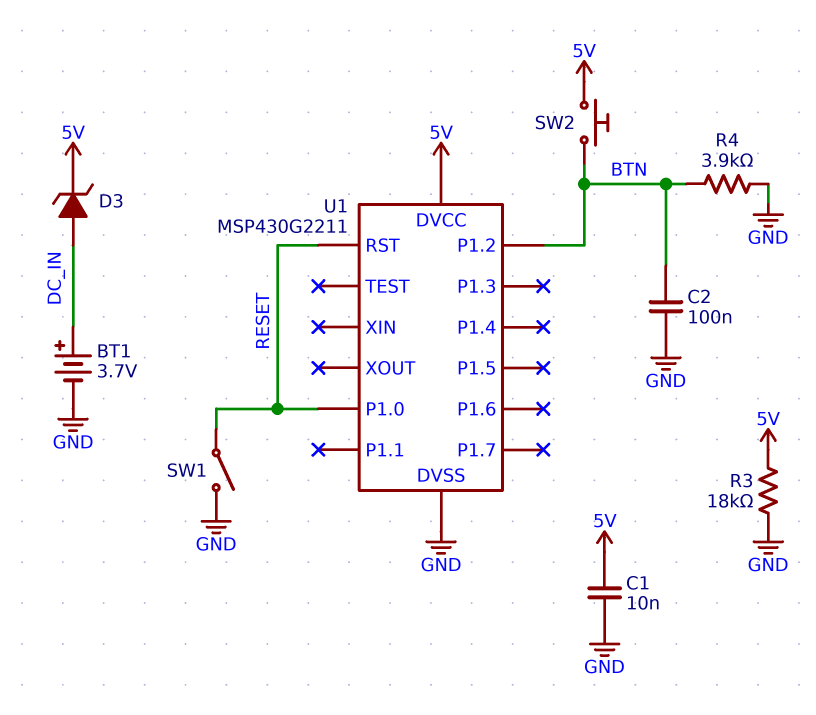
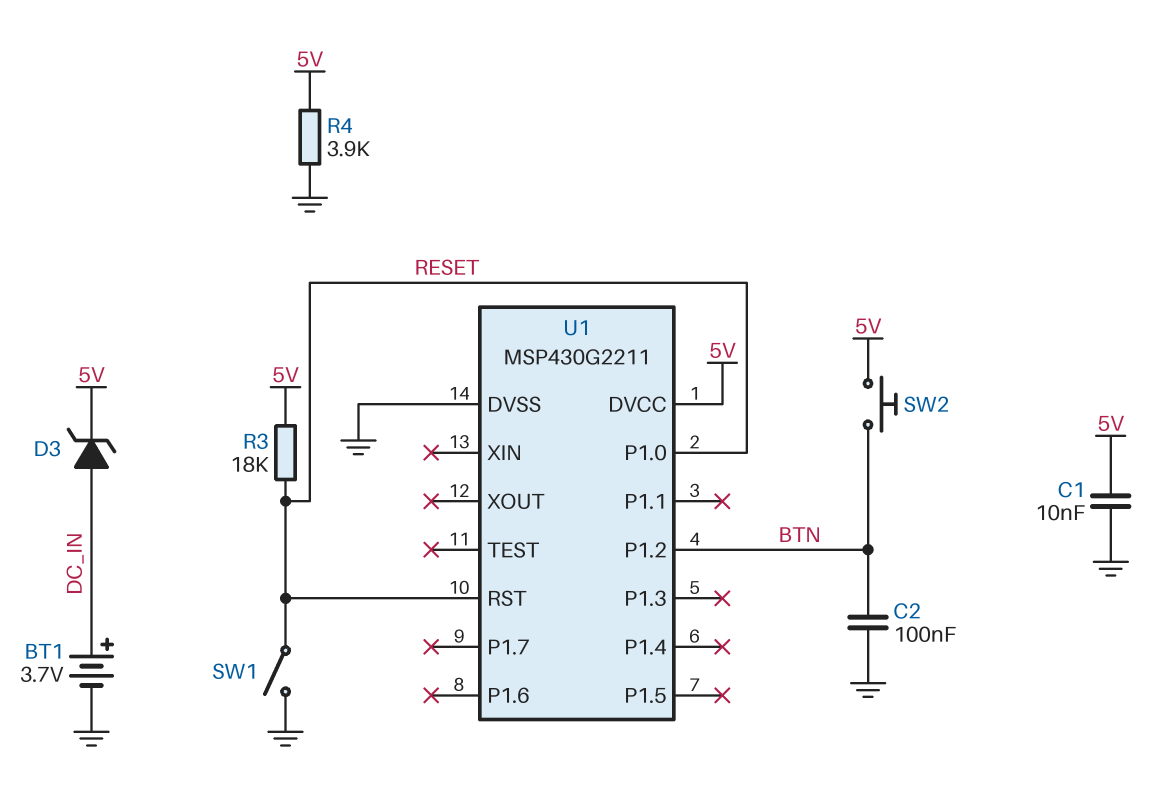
R3: 18k (5V, GND) -> 18k (5V, RESET)
R4: 3.9k (BTN, GND) -> 3.9k (5V, GND)

